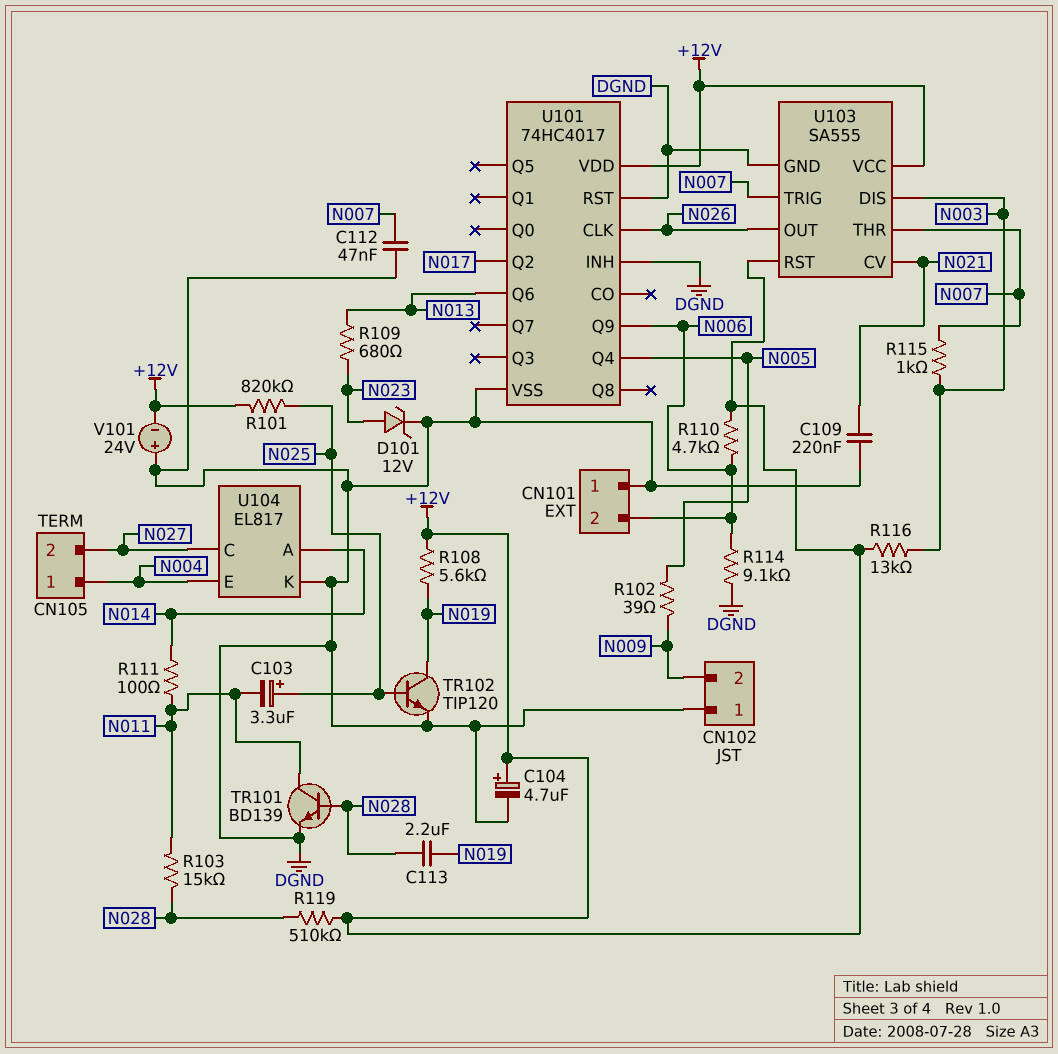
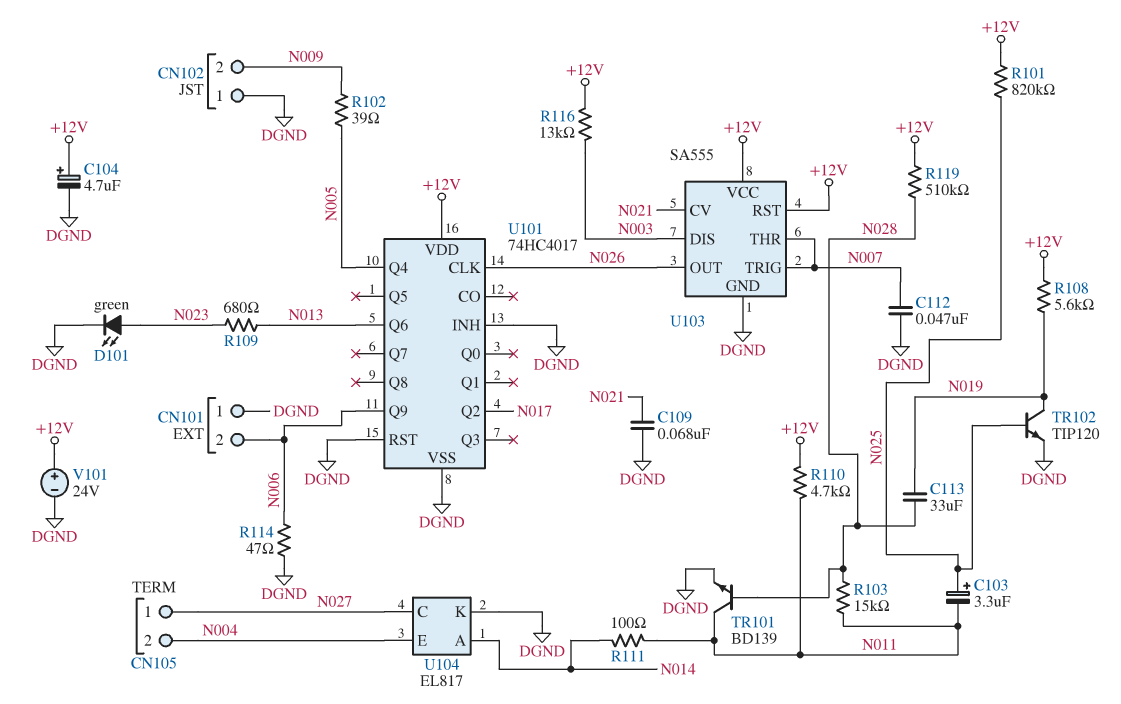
C109: 220nF (DGND, N021) -> 68nF (DGND, N021)
C113: 2.2uF (N019, N028) -> 33uF (N019, N028)
CN105 pin 1: N004 -> N027
CN105 pin 2: N027 -> N004
D101: zener 12V (A N023, K DGND) -> LED green (A N023, K DGND)
R110: 4.7k (+12V, N006) -> 4.7k (+12V, N011)
R114: 9.1k (DGND, N006) -> 47 (DGND, N006)
R115: 1k (N003, N007) -> none
V101: 24V (plus DGND, minus +12V) -> 24V (plus +12V, minus DGND)

